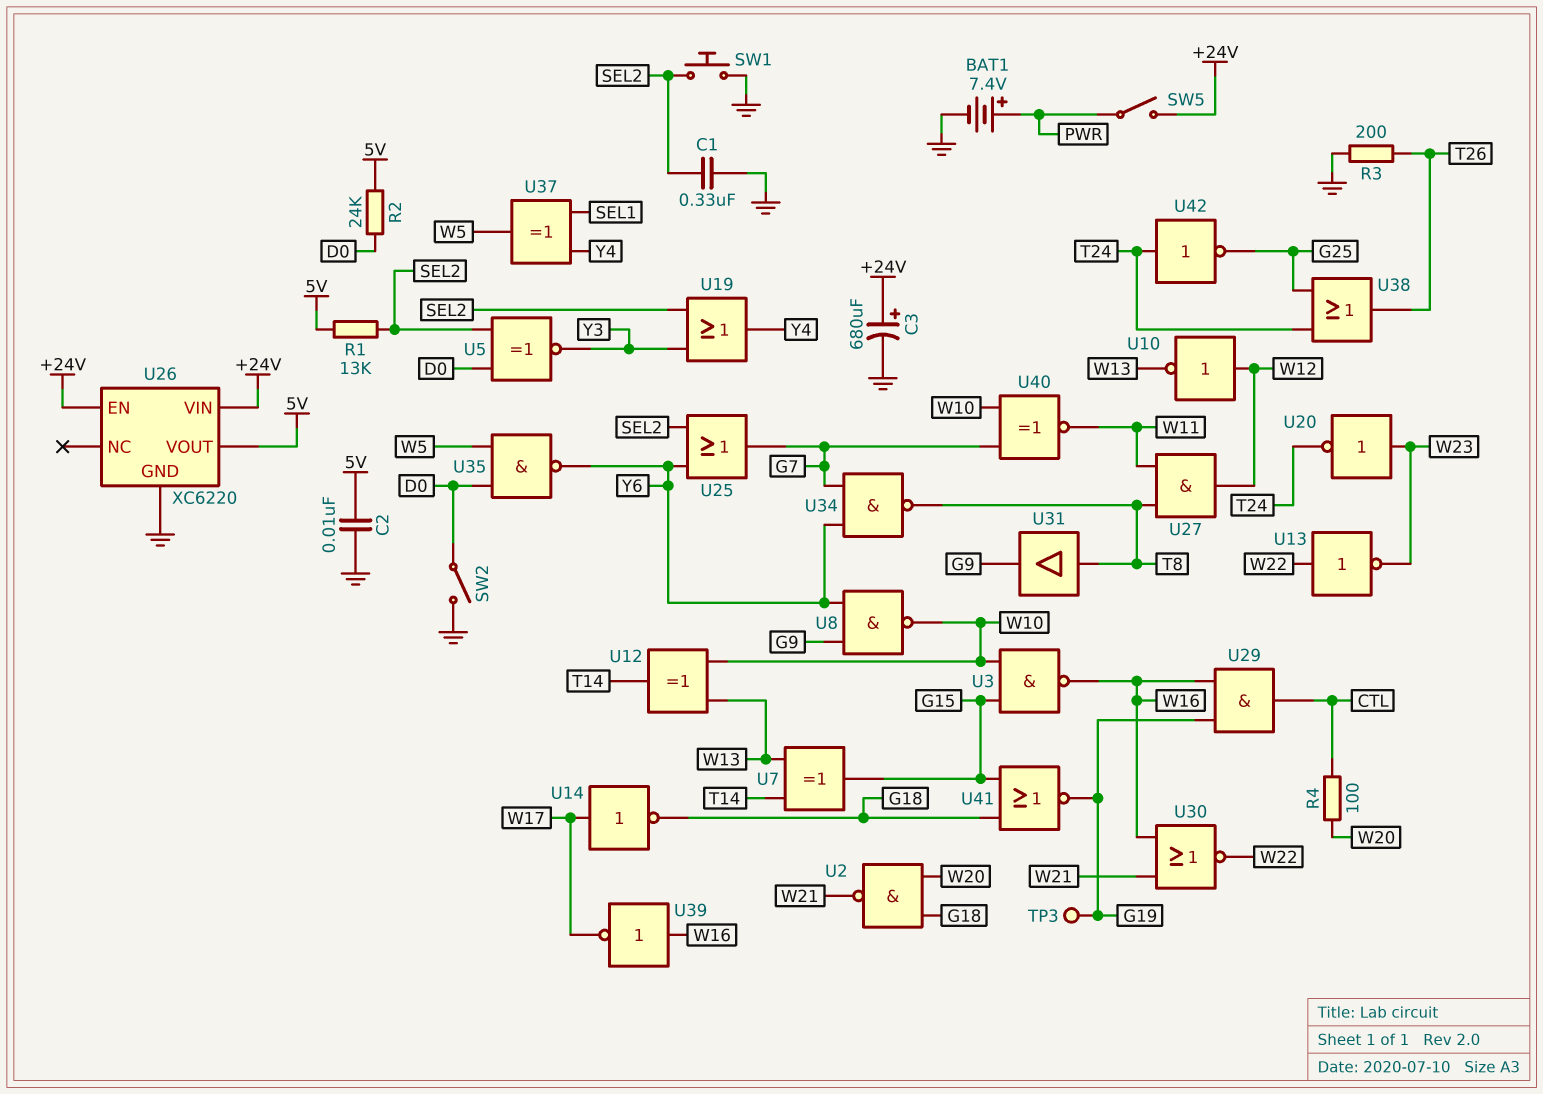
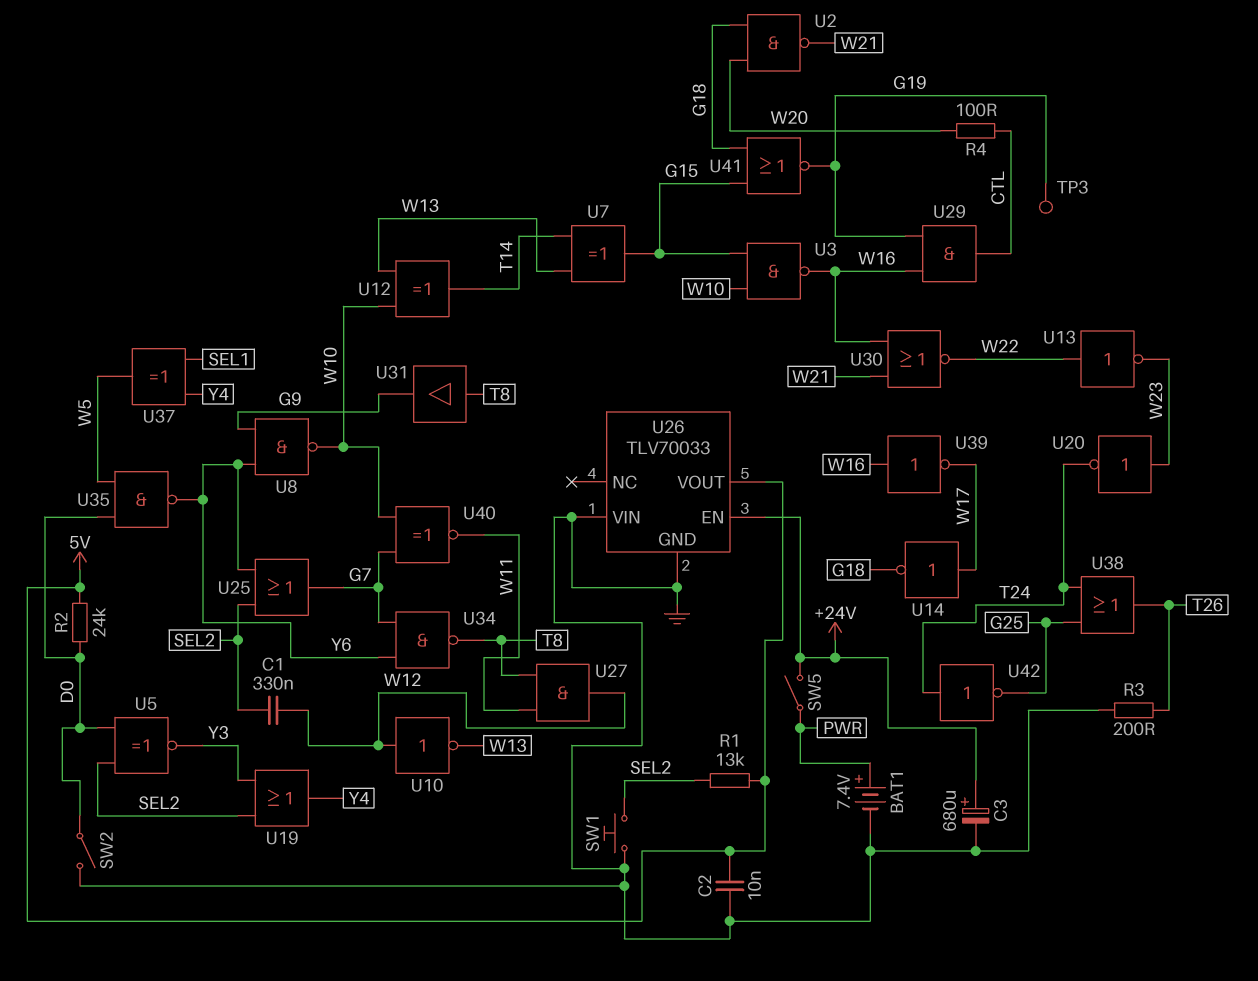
C1: 330nF (GND, SEL2) -> 330nF (SEL2, W12)
U26: XC6220 -> TLV70033
U26 pin VIN: +24V -> GND

